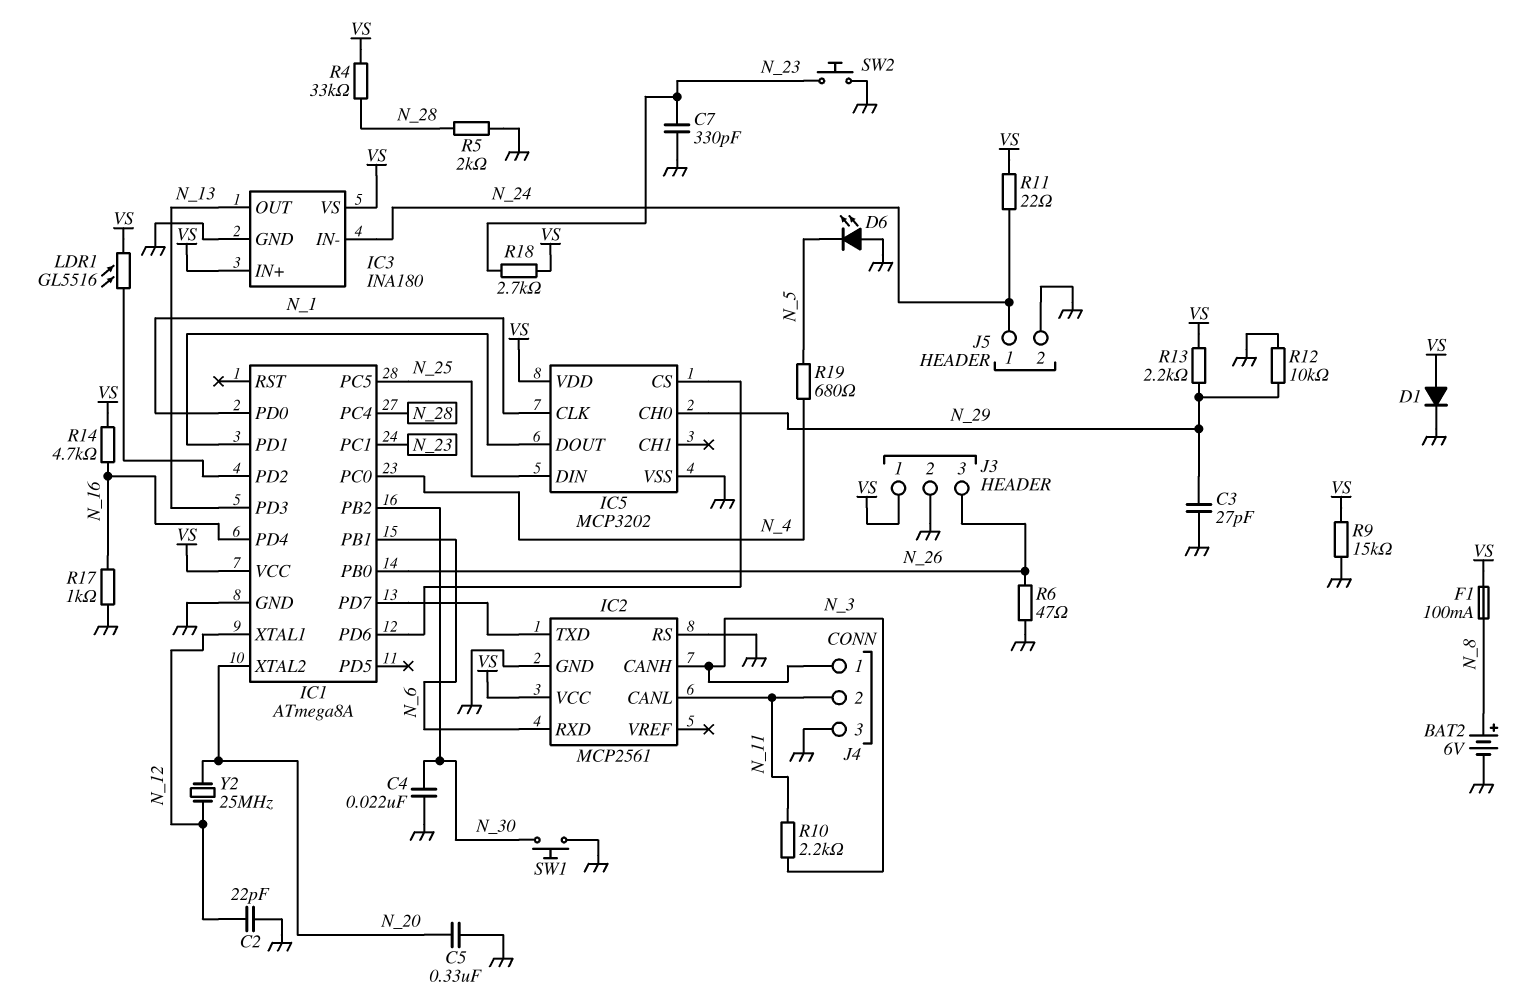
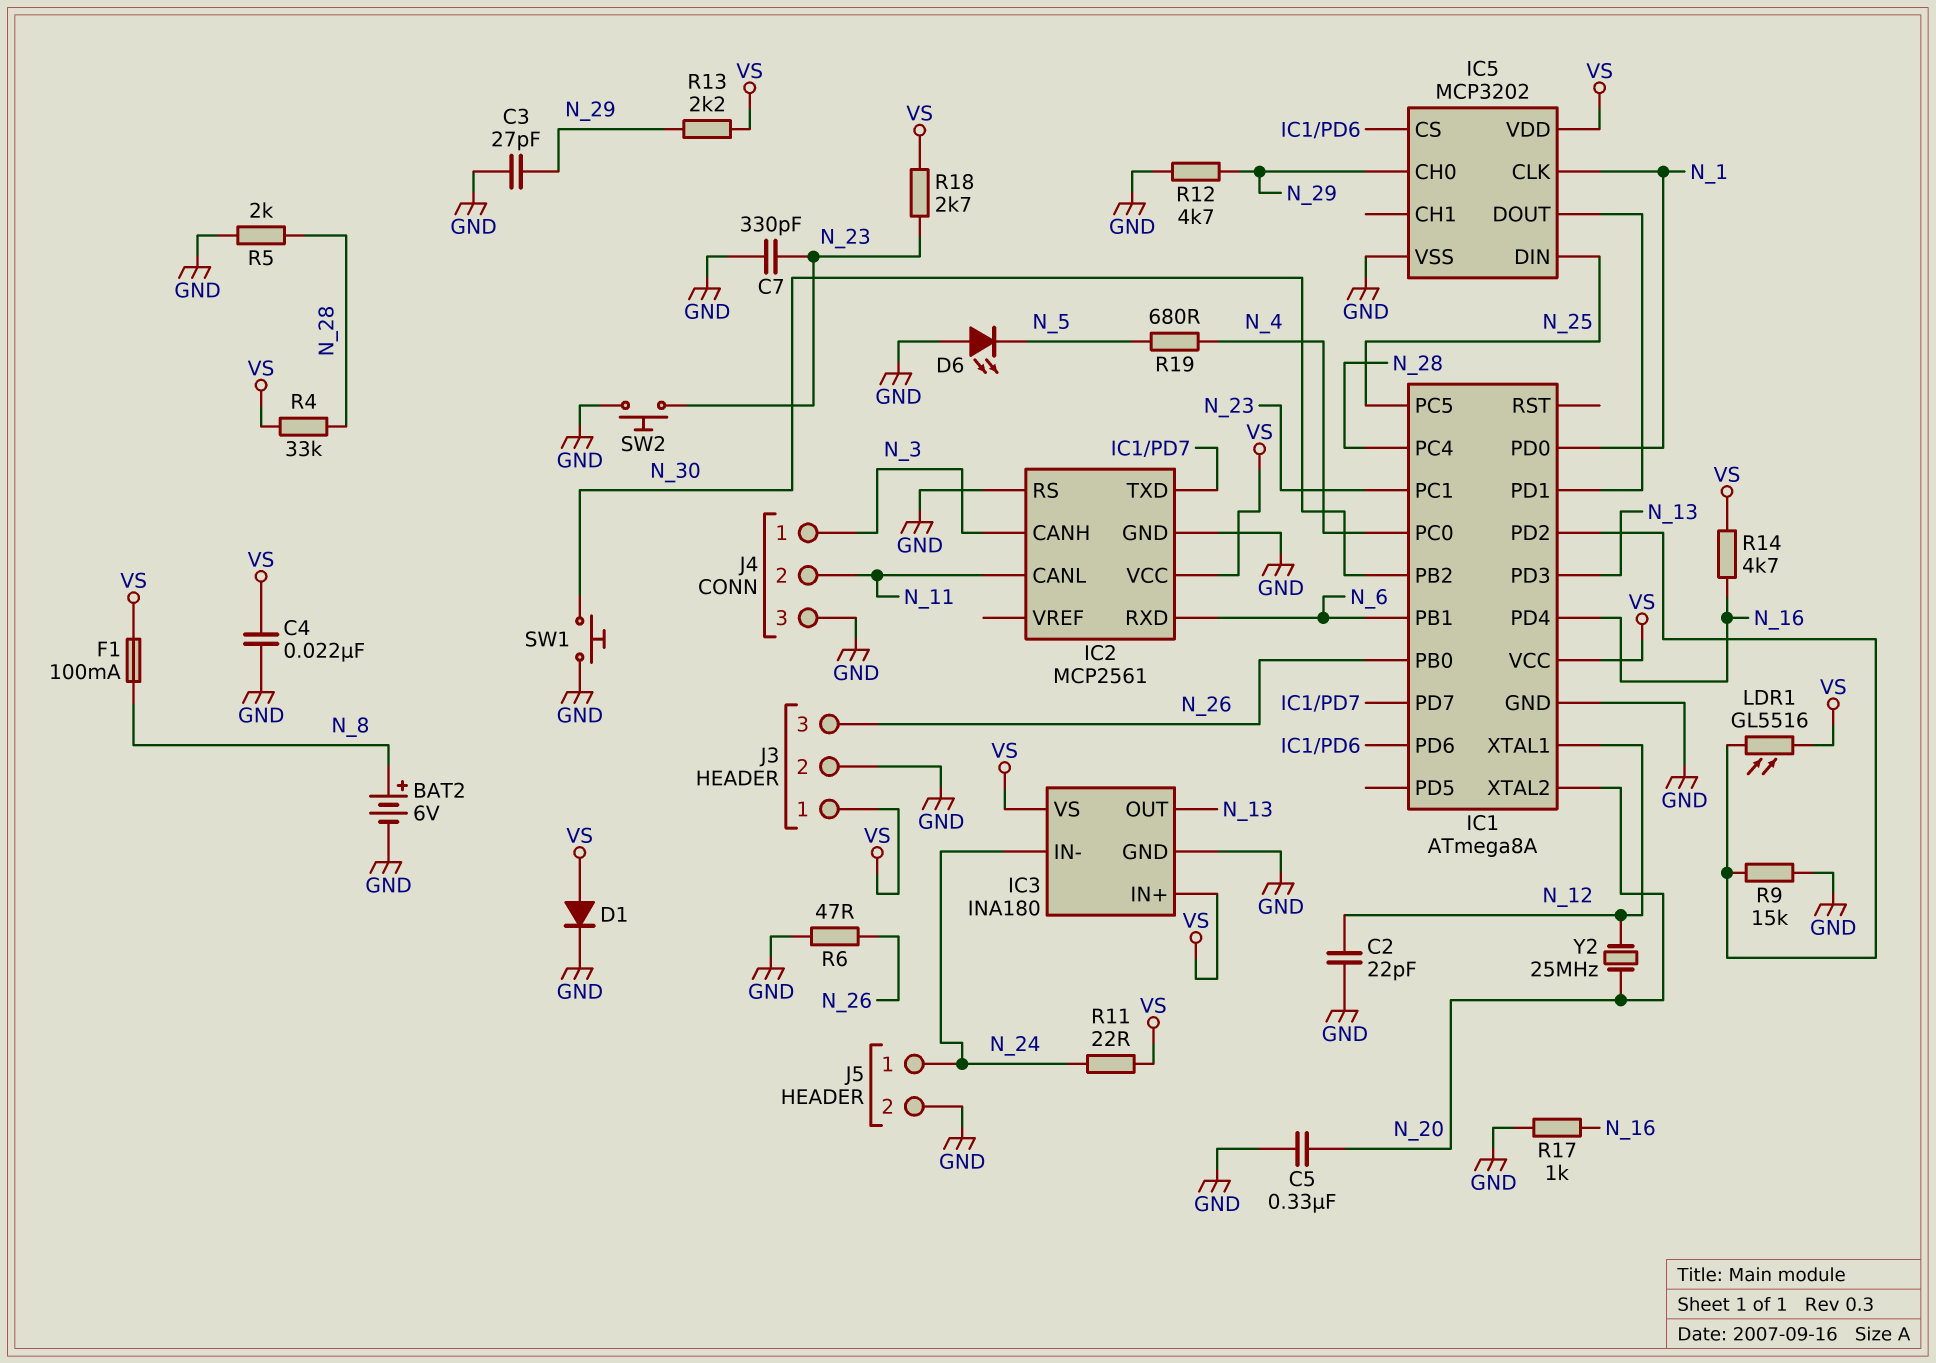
C4: 22nF (GND, N_30) -> 22nF (GND, VS)
R9: 15k (GND, VS) -> 15k (GND, IC1/PD2)
R10: 2.2k (N_3, N_11) -> none
R12: 10k (GND, N_29) -> 4.7k (GND, N_29)

